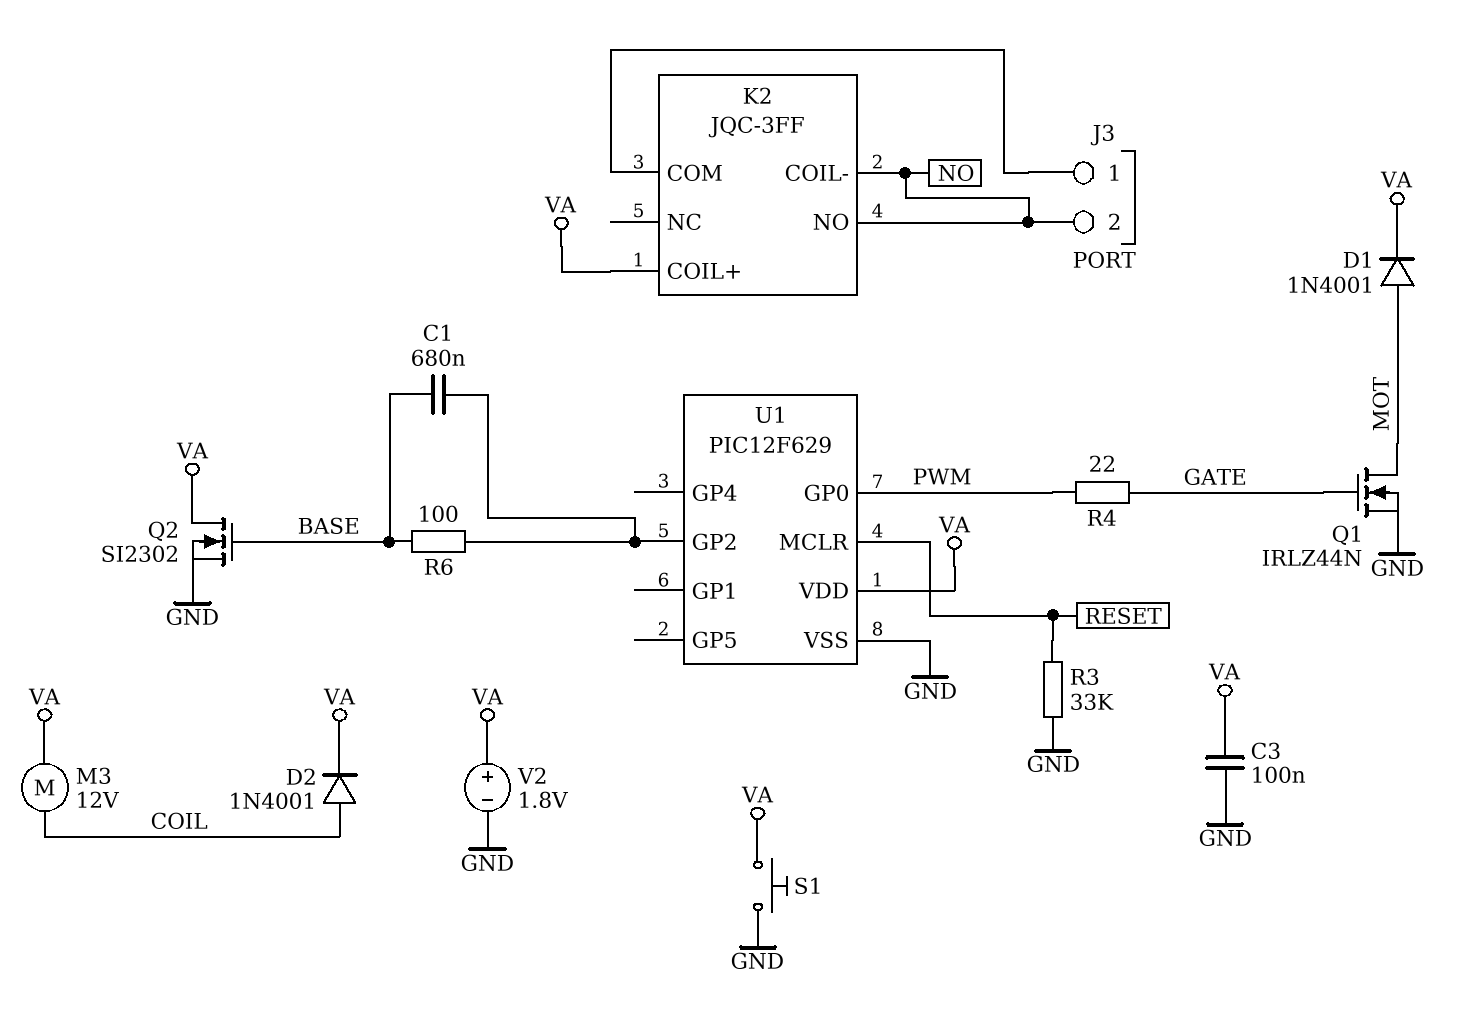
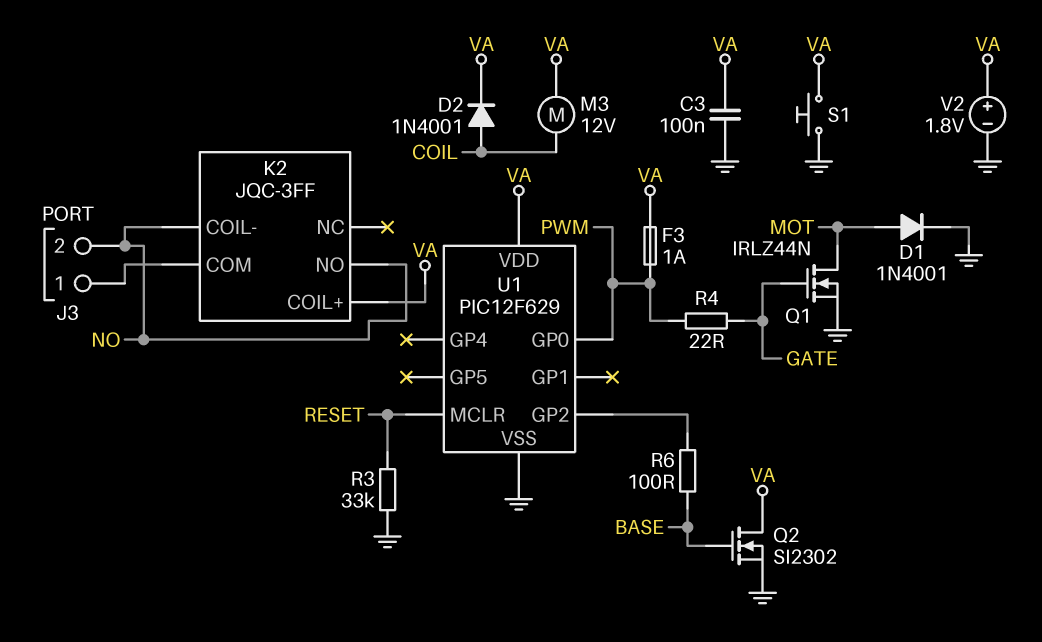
C1: 680nF (BASE, U1/GP2) -> none
D1: diode 1N4001 (A MOT, K VA) -> diode 1N4001 (A MOT, K GND)
F3: none -> 1A (PWM, VA)

